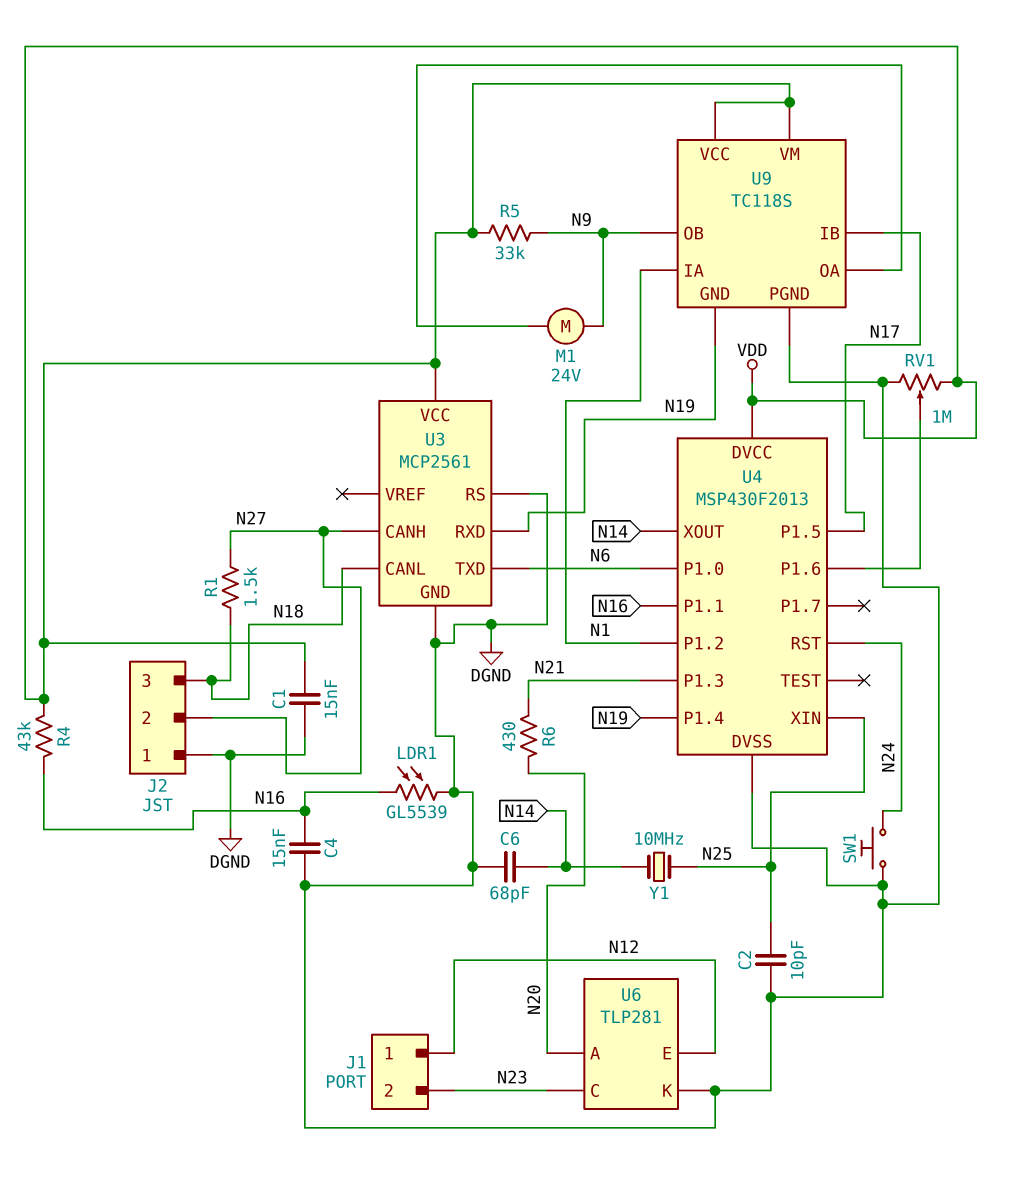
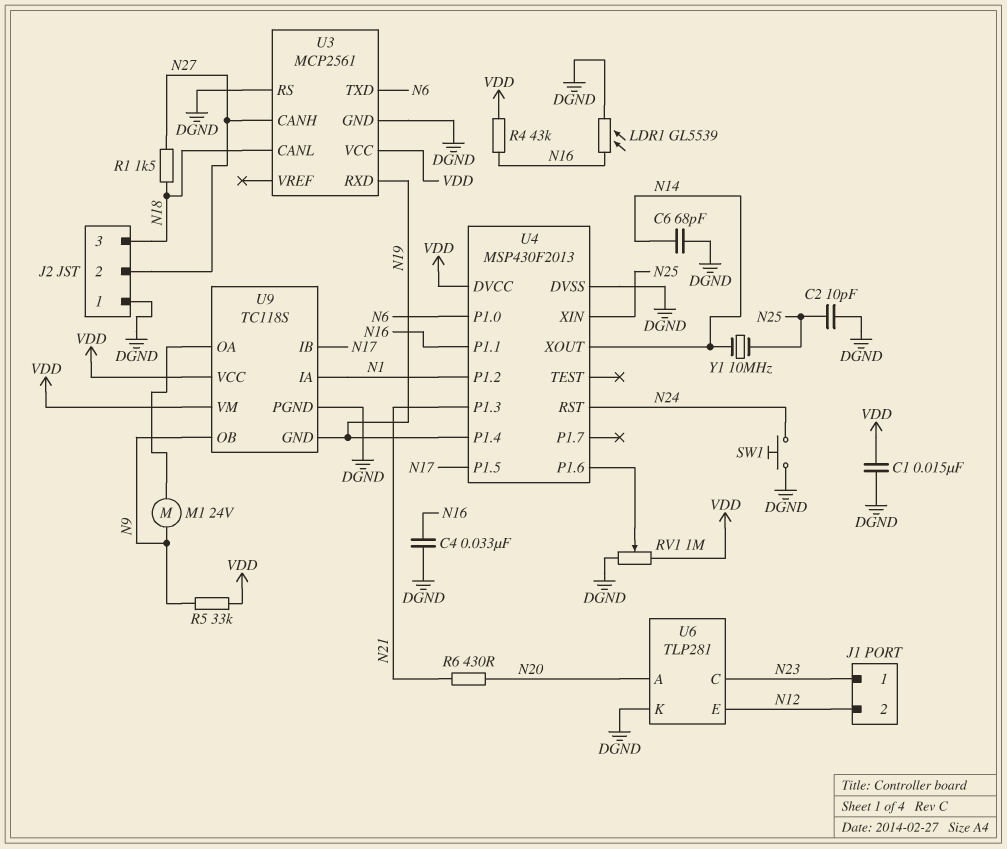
C4: 15nF (DGND, N16) -> 33nF (DGND, N16)
J1 pin 1: N12 -> N23
J1 pin 2: N23 -> N12

